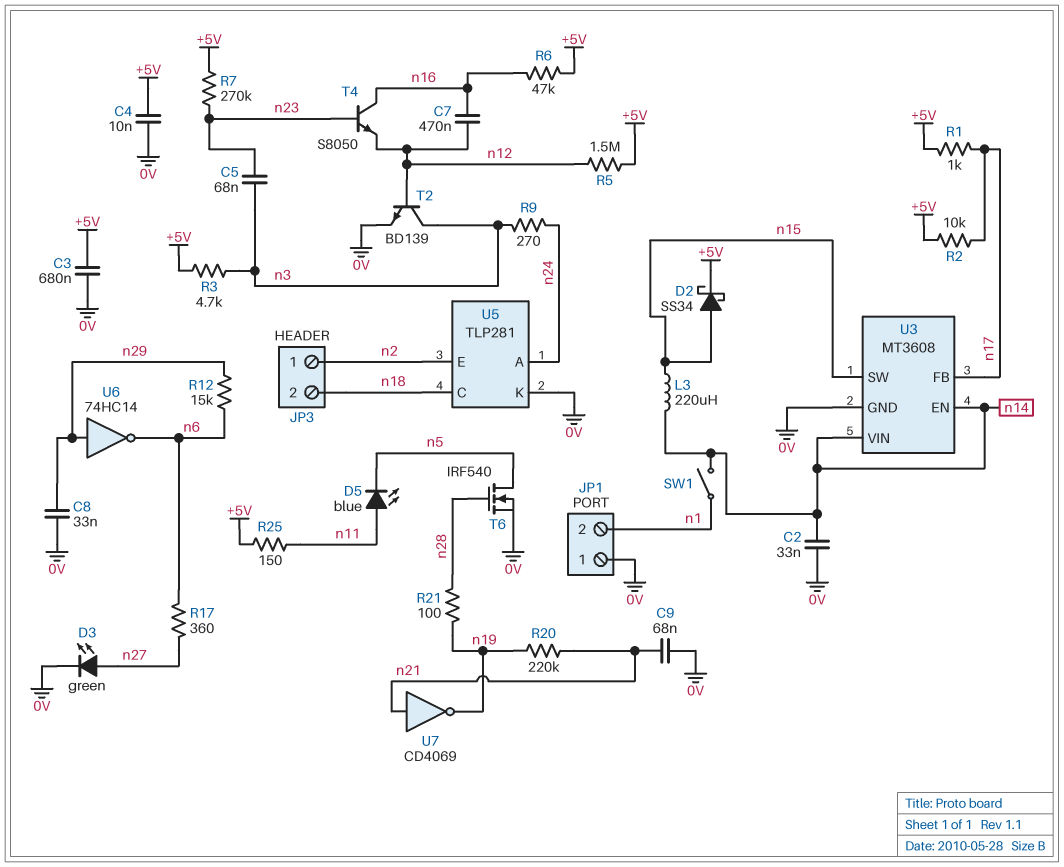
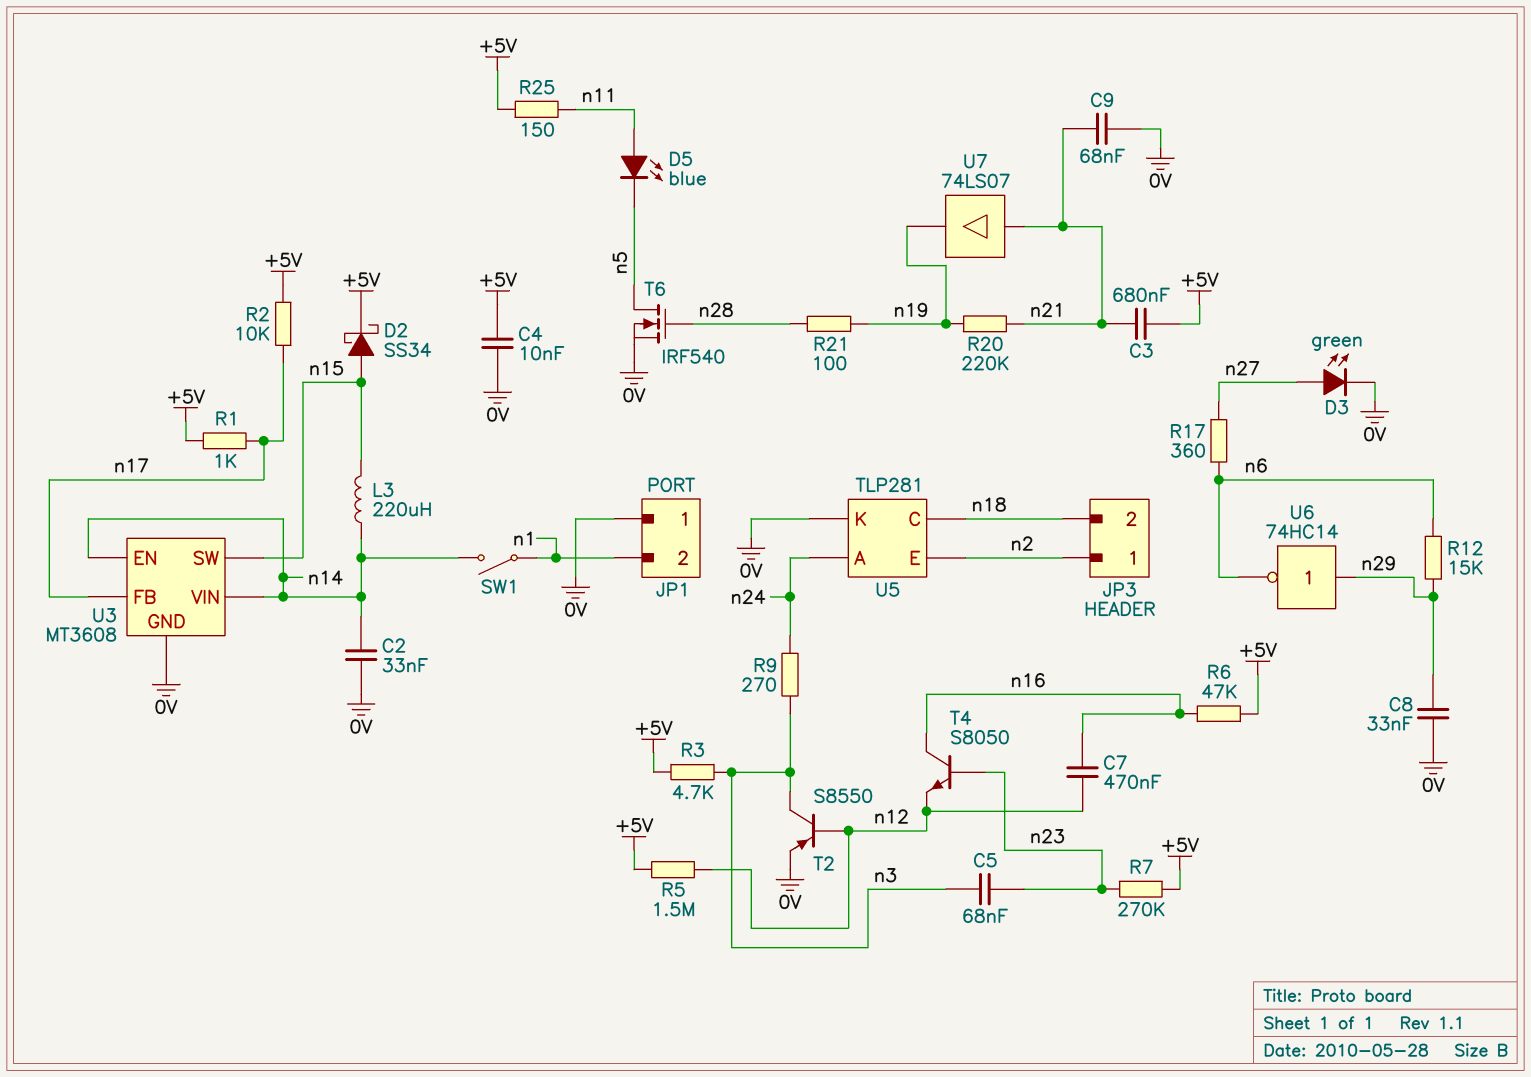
C3: 680nF (+5V, 0V) -> 680nF (+5V, n21)
T2: NPN BD139 (B n12, C n3, E 0V) -> PNP S8550 (B n12, C n3, E 0V)
U7: NOT CD4069 (in n21, out n19) -> buffer 74LS07 (in n21, out n19)

